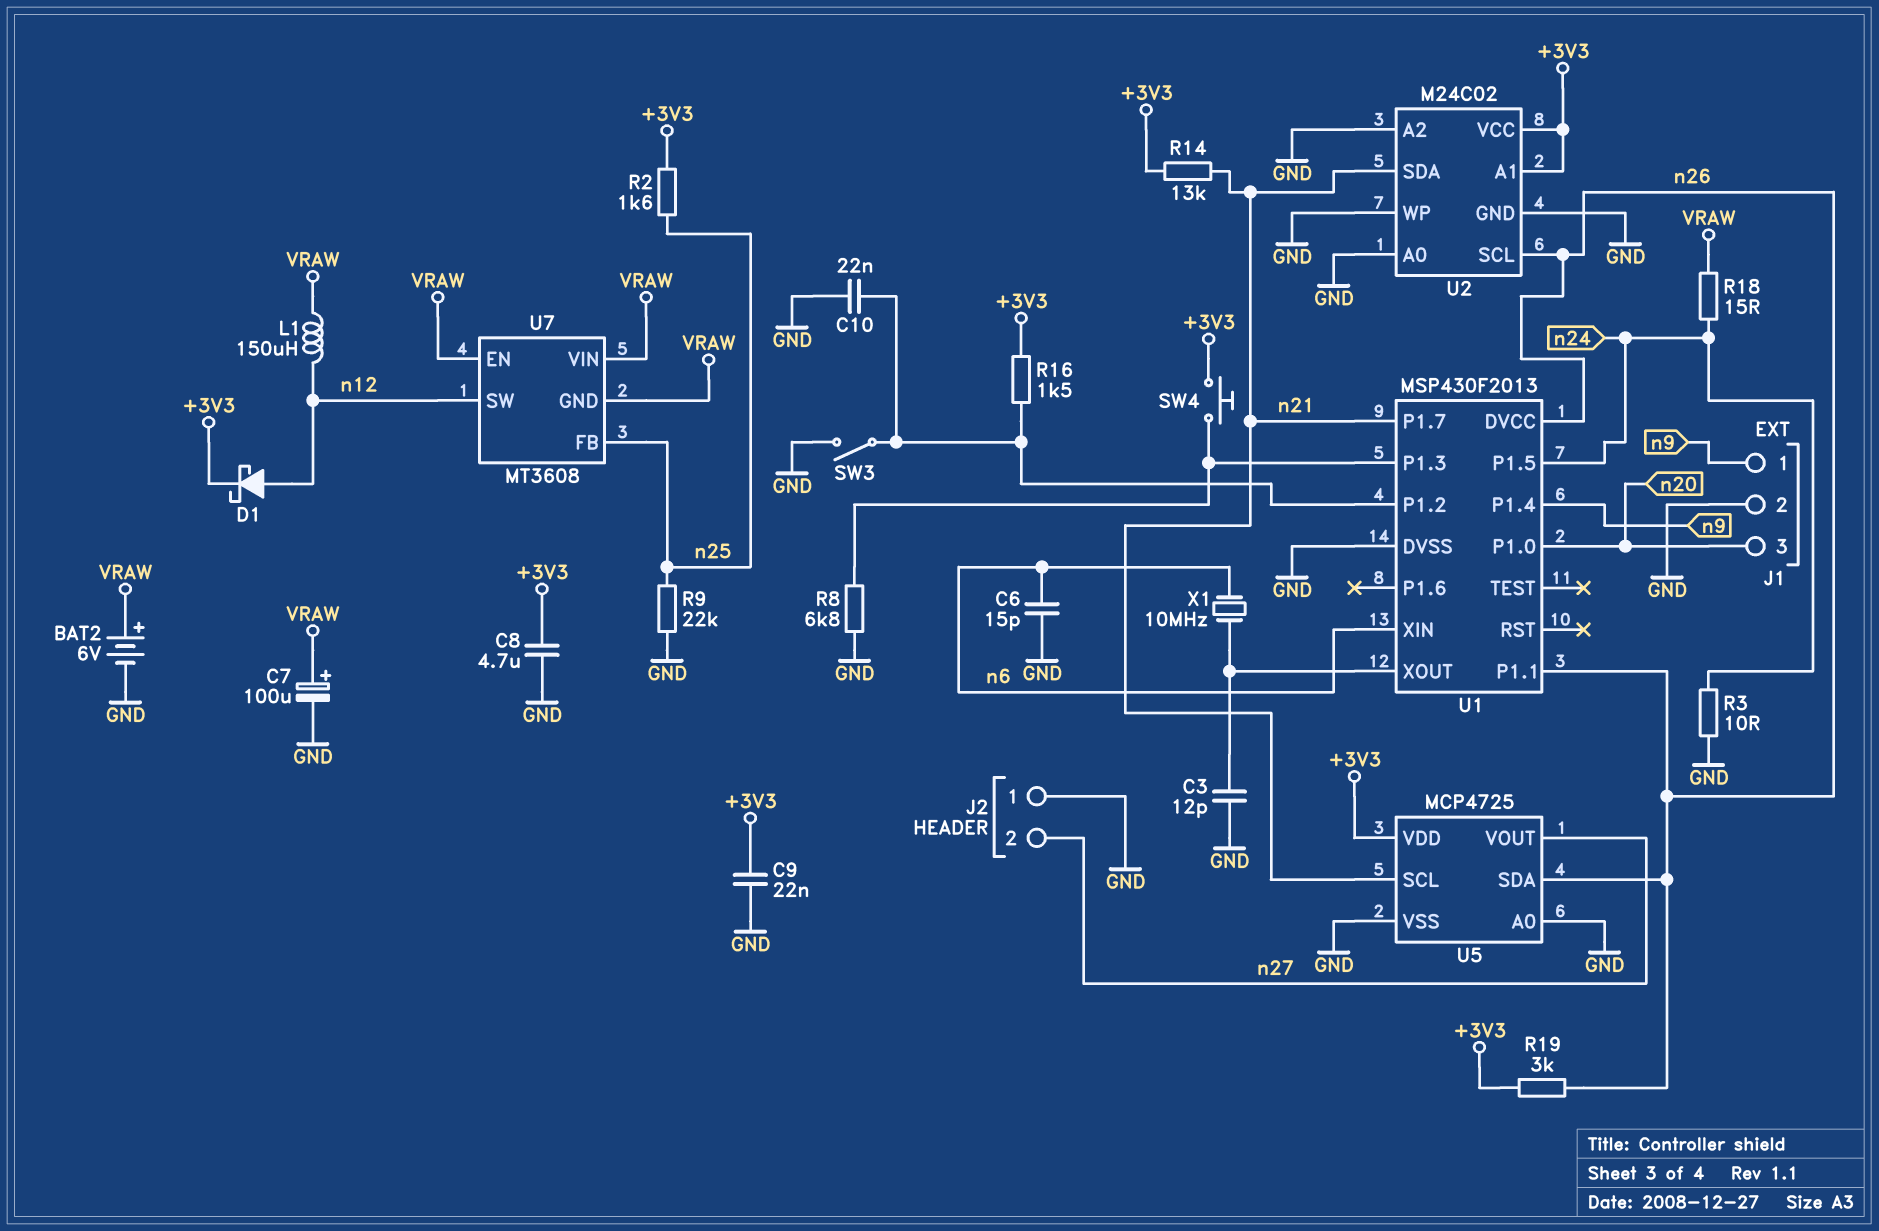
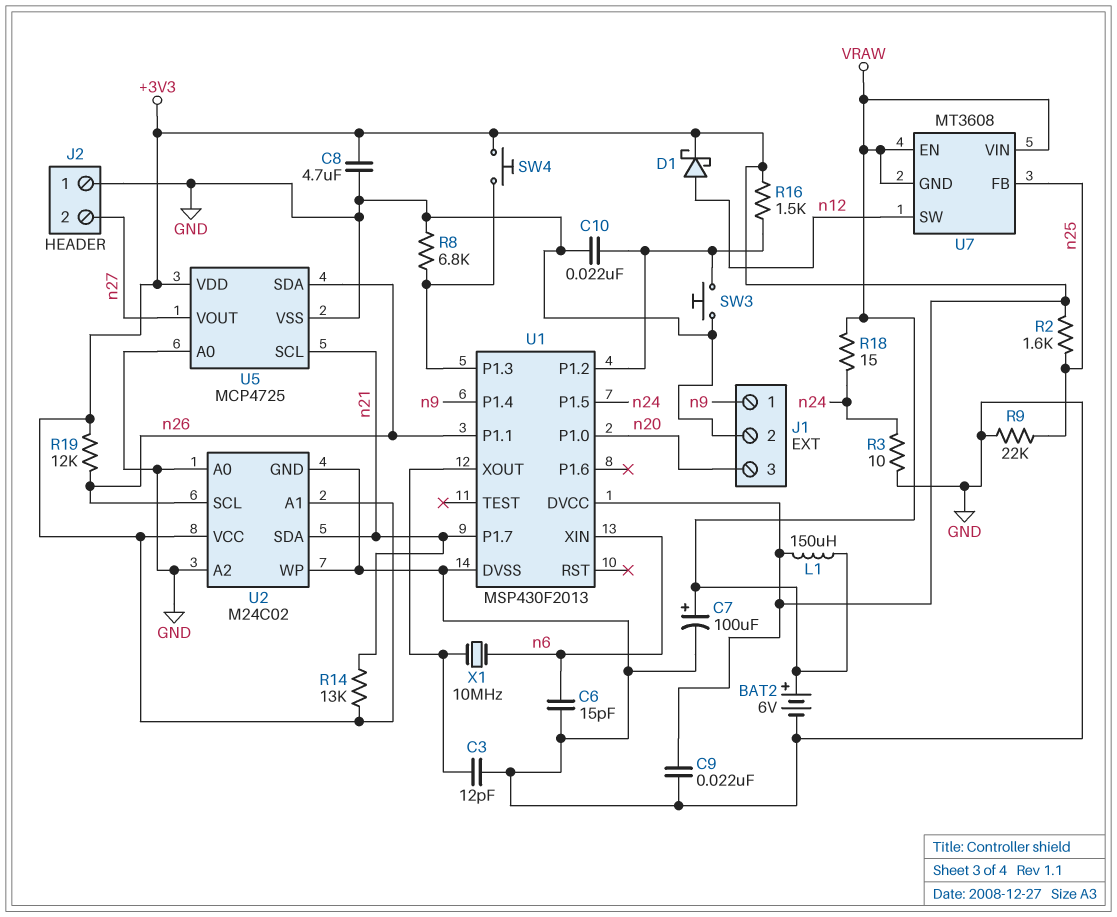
L1: 150uH (VRAW, n12) -> 150uH (+3V3, VRAW)
R19: 3k (+3V3, n26) -> 12k (+3V3, n26)
SW3: switch (GND, U1/P1.2) -> button (GND, U1/P1.2)
U1 pin DVCC: n26 -> +3V3

